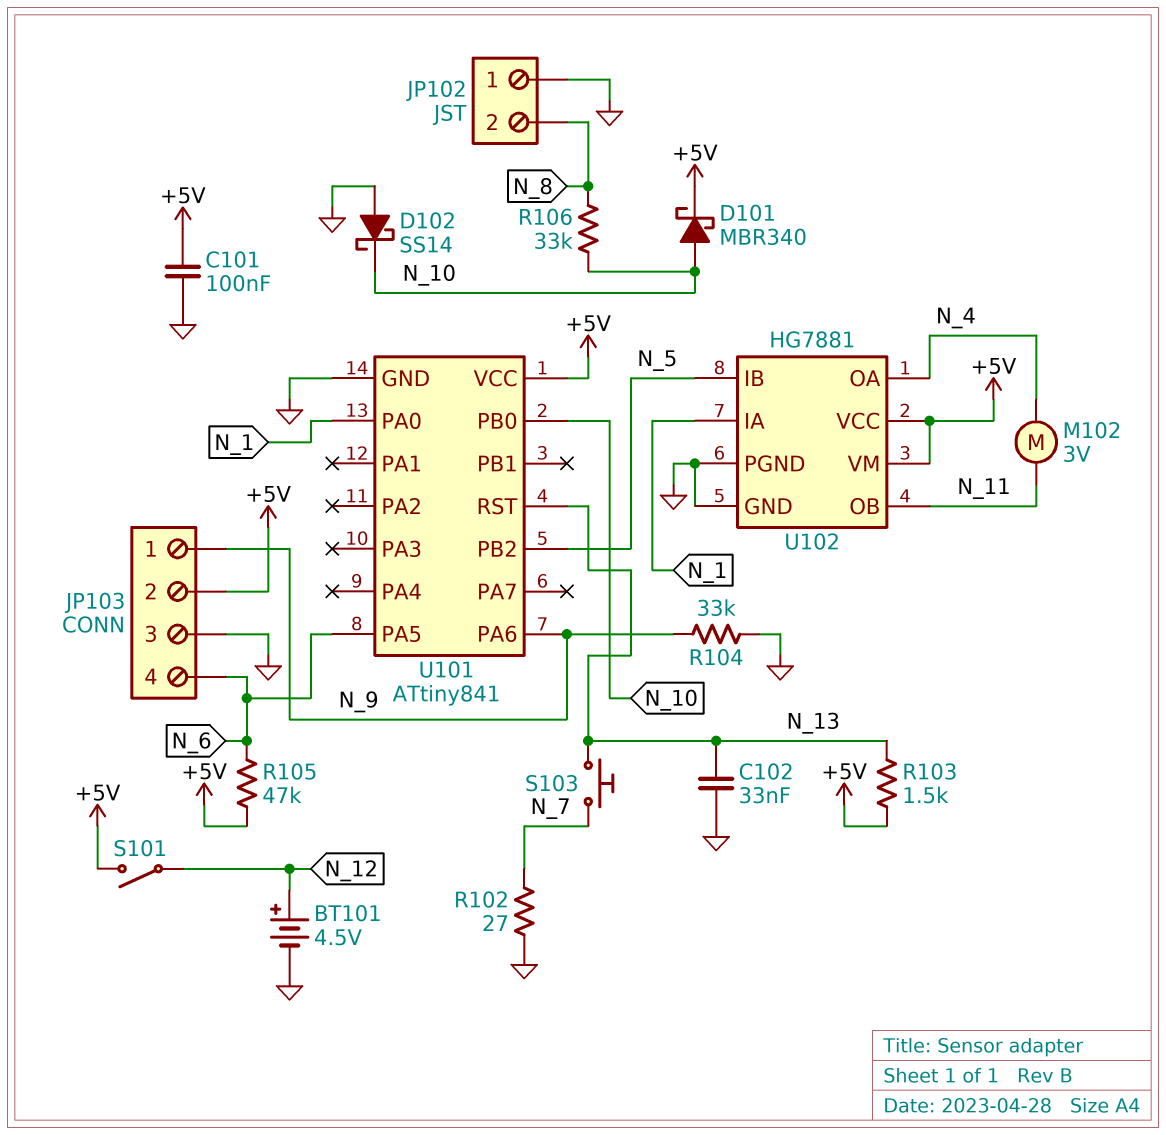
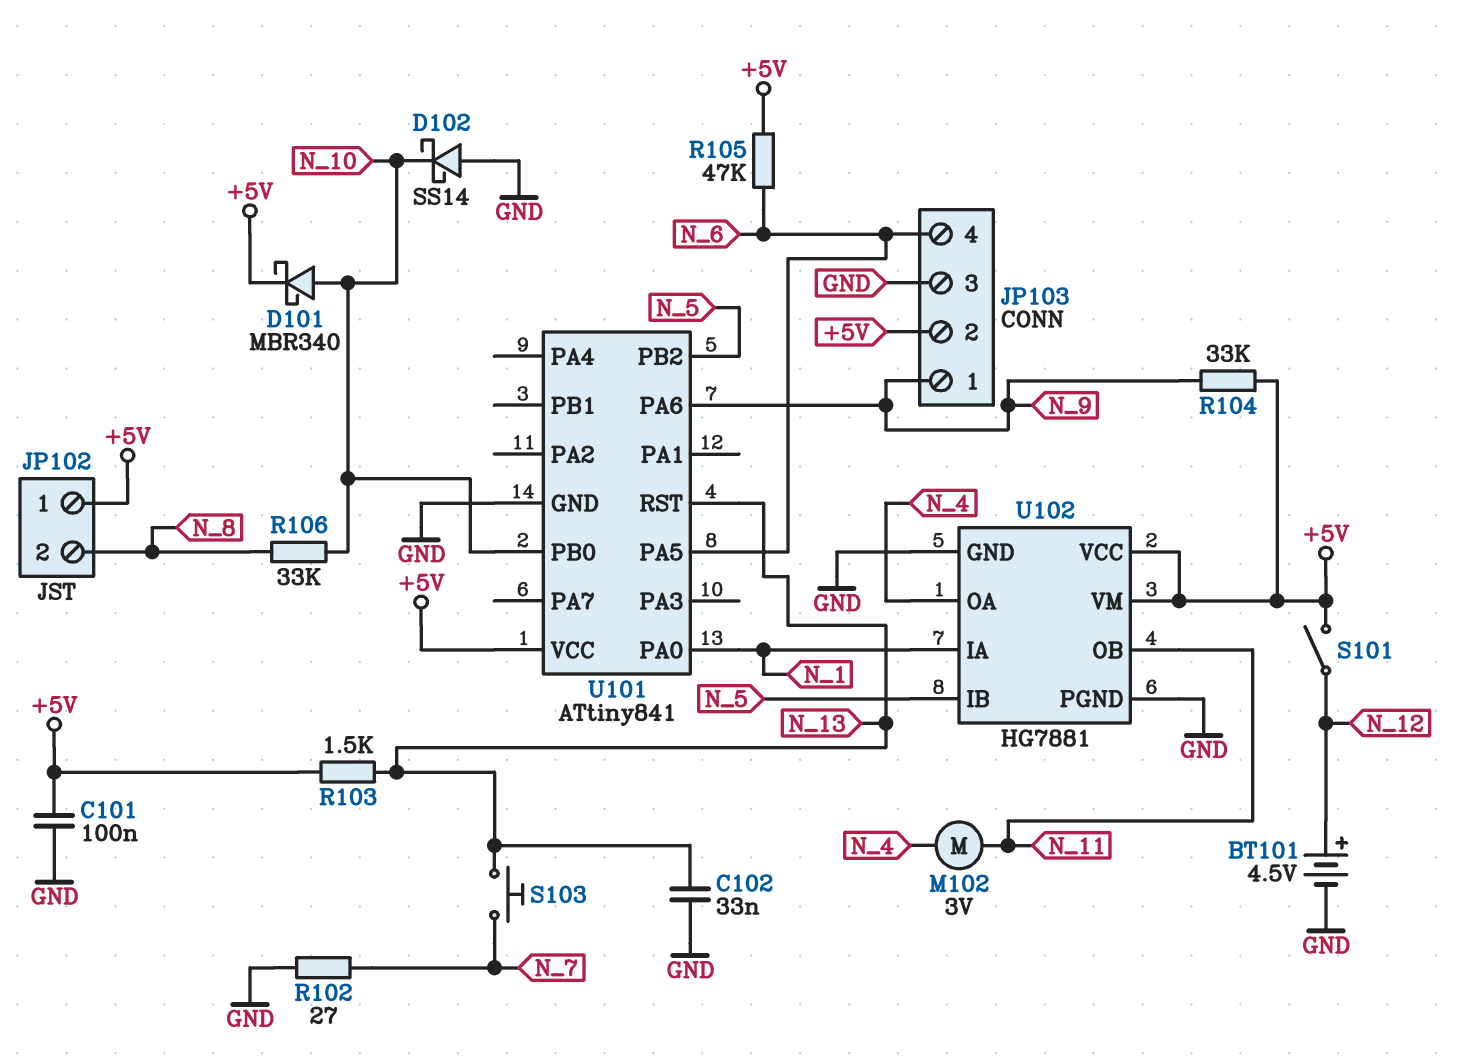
JP102 pin 1: GND -> +5V
R104: 33k (GND, N_9) -> 33k (+5V, N_9)

